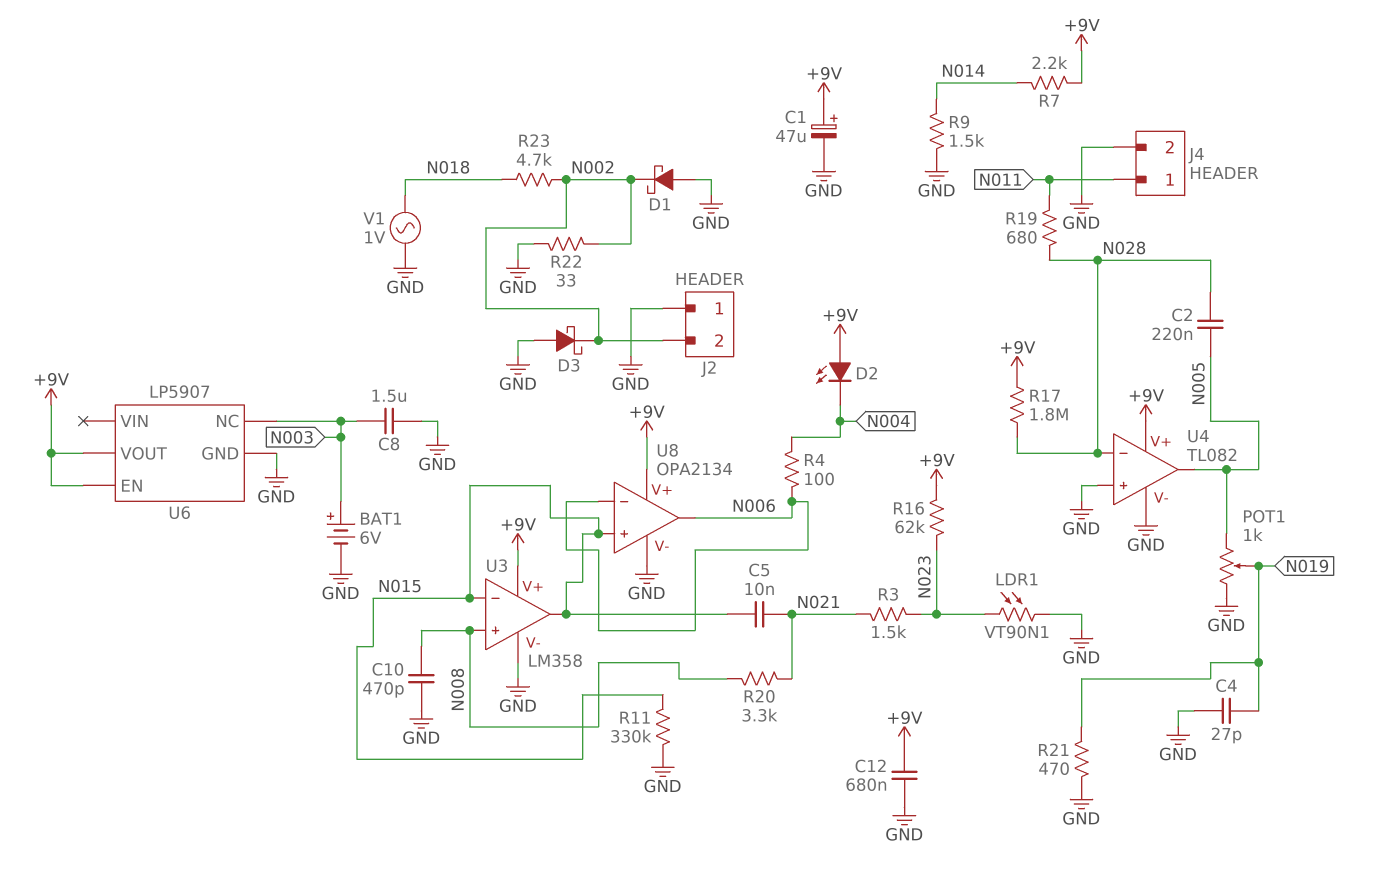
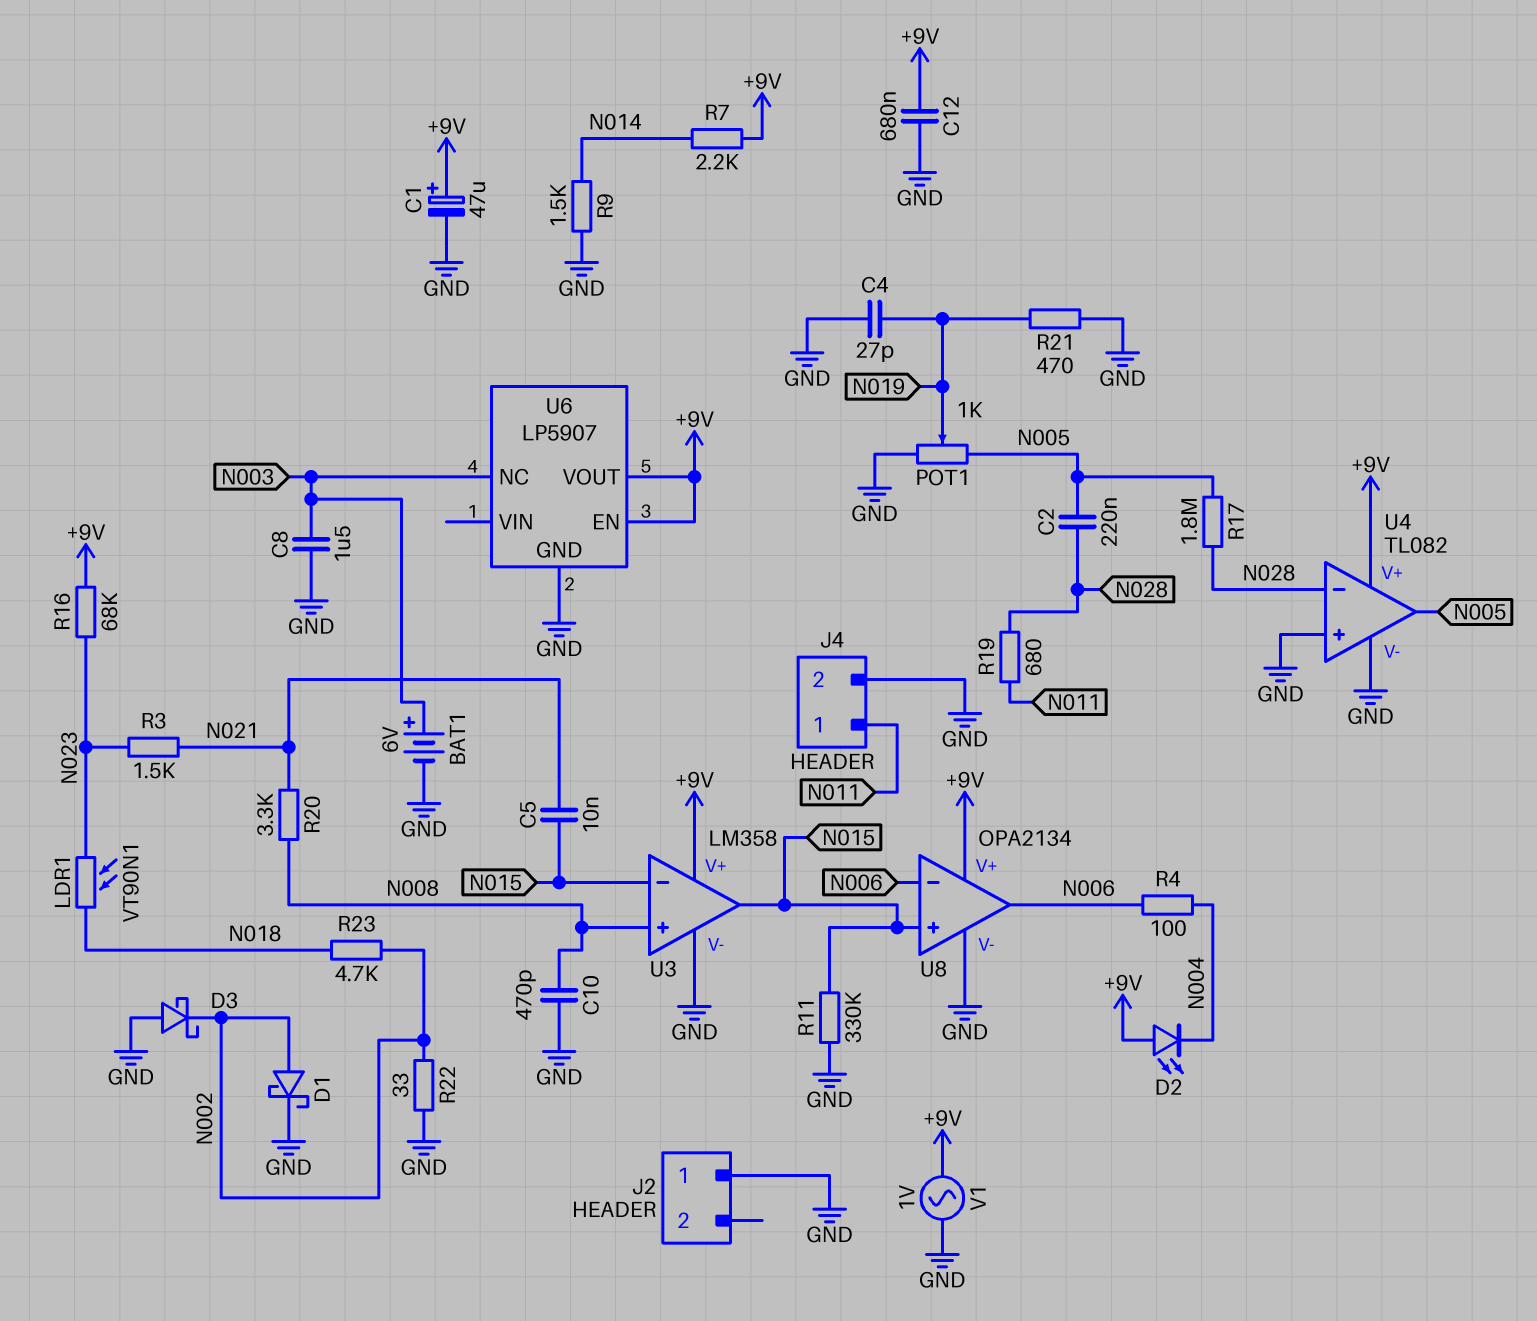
D1: schottky (A GND, K N002) -> schottky (A N002, K GND)
J2 pin 2: N002 -> none
LDR1: VT90N1 (GND, N023) -> VT90N1 (N018, N023)
R16: 62k (+9V, N023) -> 68k (+9V, N023)
R17: 1.8M (+9V, N028) -> 1.8M (N005, N028)
V1: AC 1V (GND, N018) -> AC 1V (+9V, GND)

